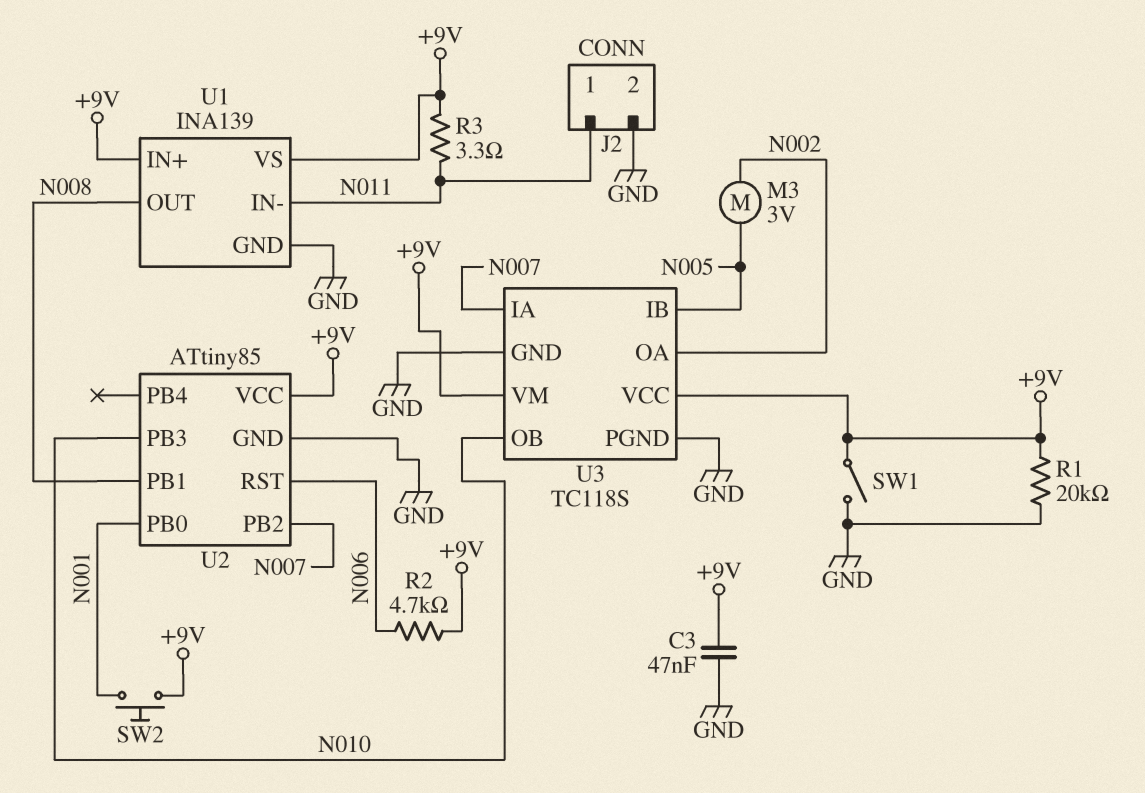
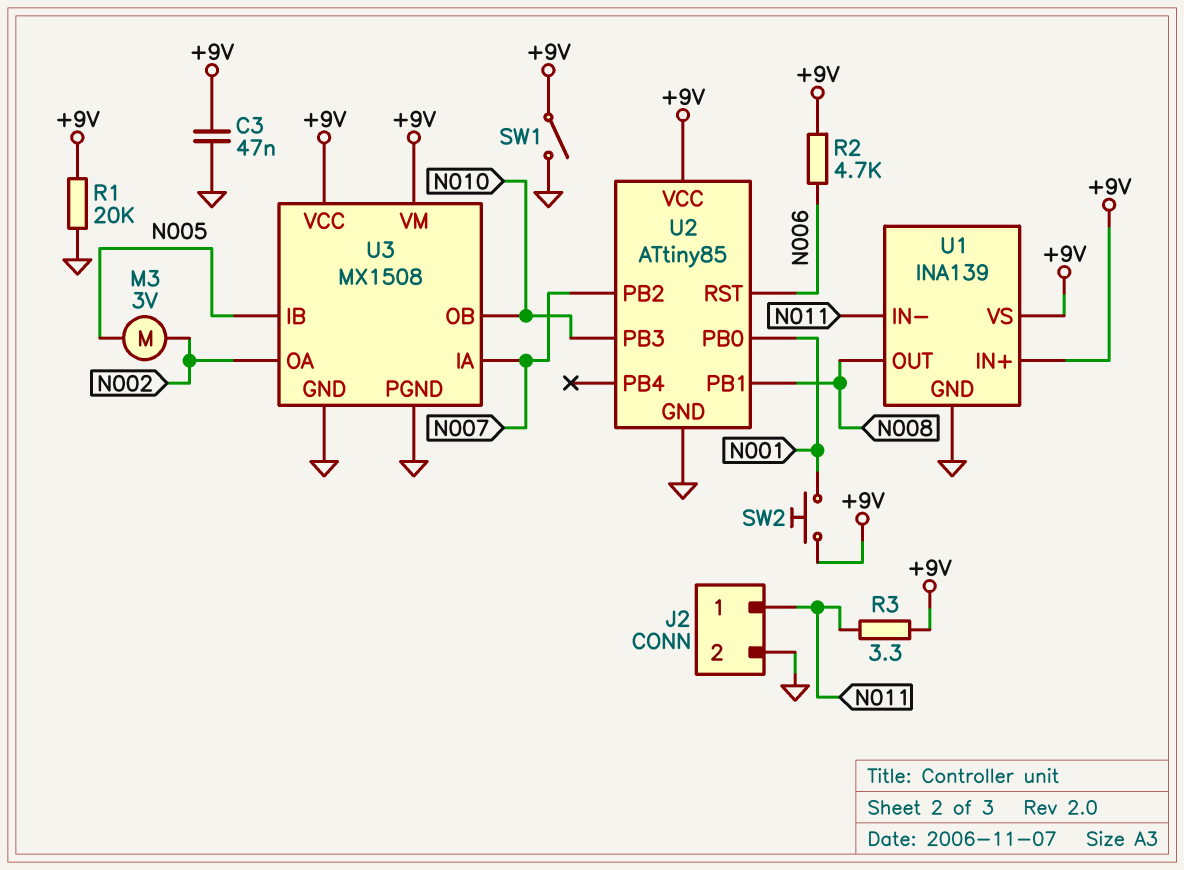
U3: TC118S -> MX1508

